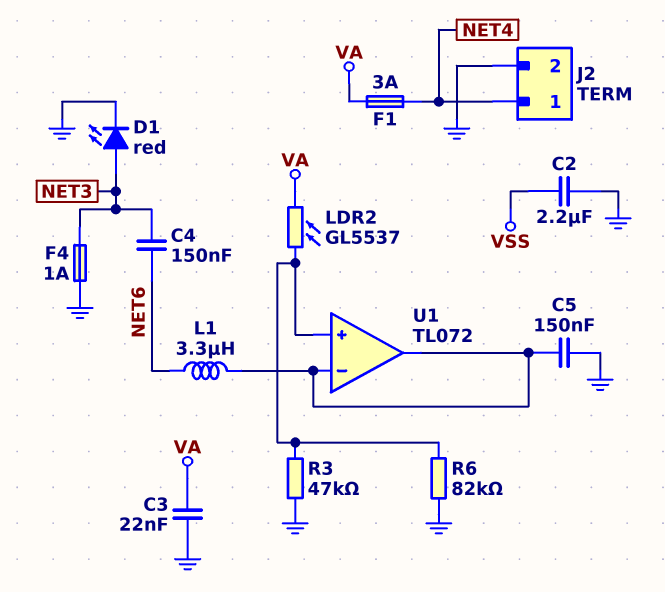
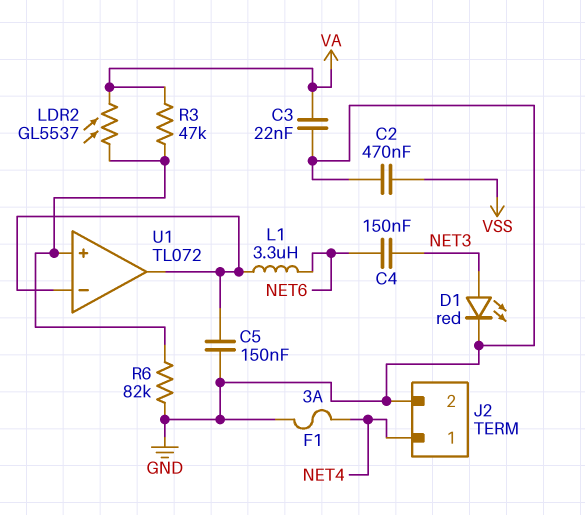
C2: 2.2uF (GND, VSS) -> 470nF (GND, VSS)
F1: 3A (NET4, VA) -> 3A (GND, NET4)
F4: 1A (GND, NET3) -> none
R3: 47k (GND, U1/in+) -> 47k (U1/in+, VA)

